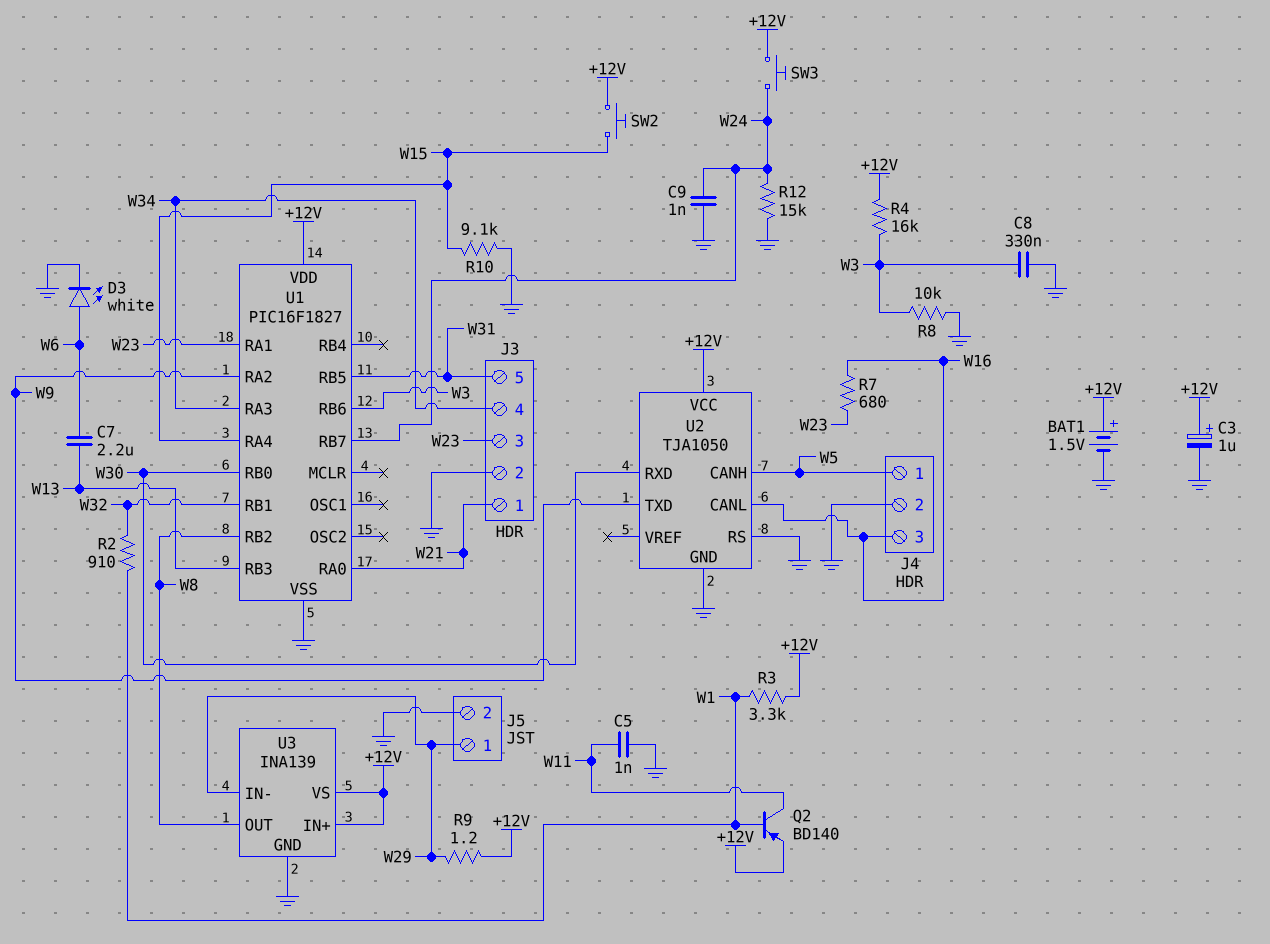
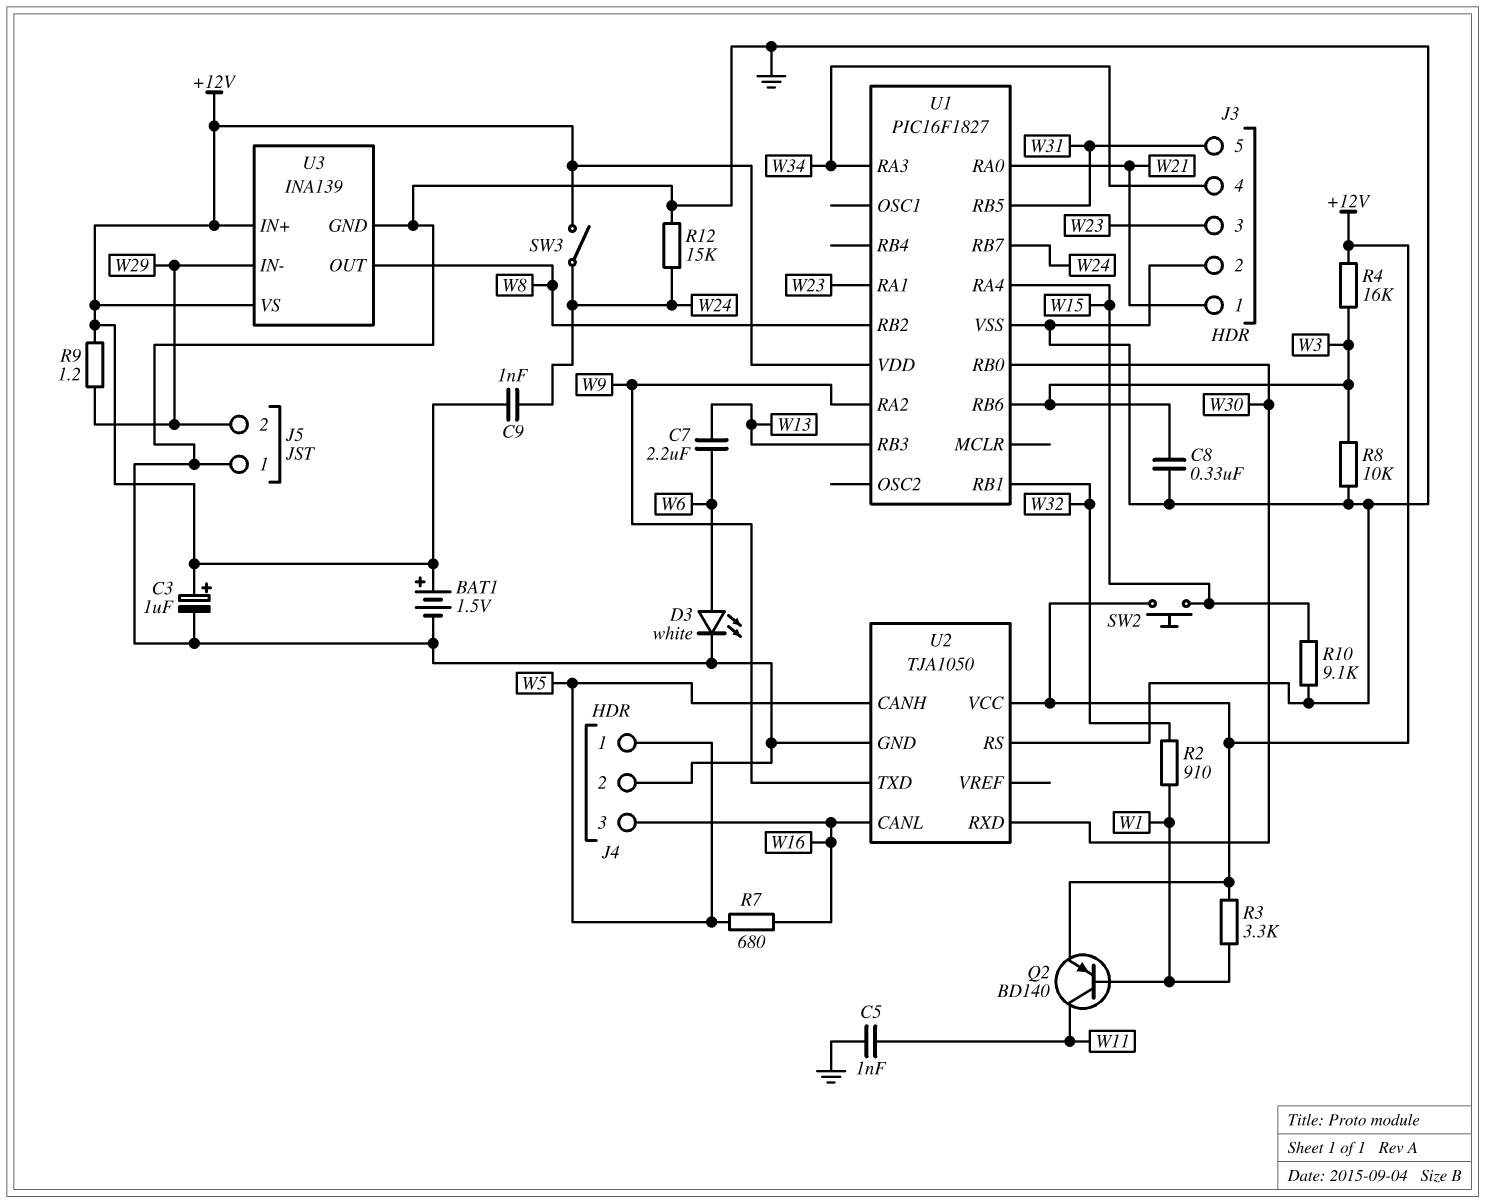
C9: 1nF (GND, W24) -> 1nF (+12V, W24)
J5 pin 1: W29 -> GND
J5 pin 2: GND -> W29
R7: 680 (W16, W23) -> 680 (W5, W16)
SW3: button (+12V, W24) -> switch (+12V, W24)

